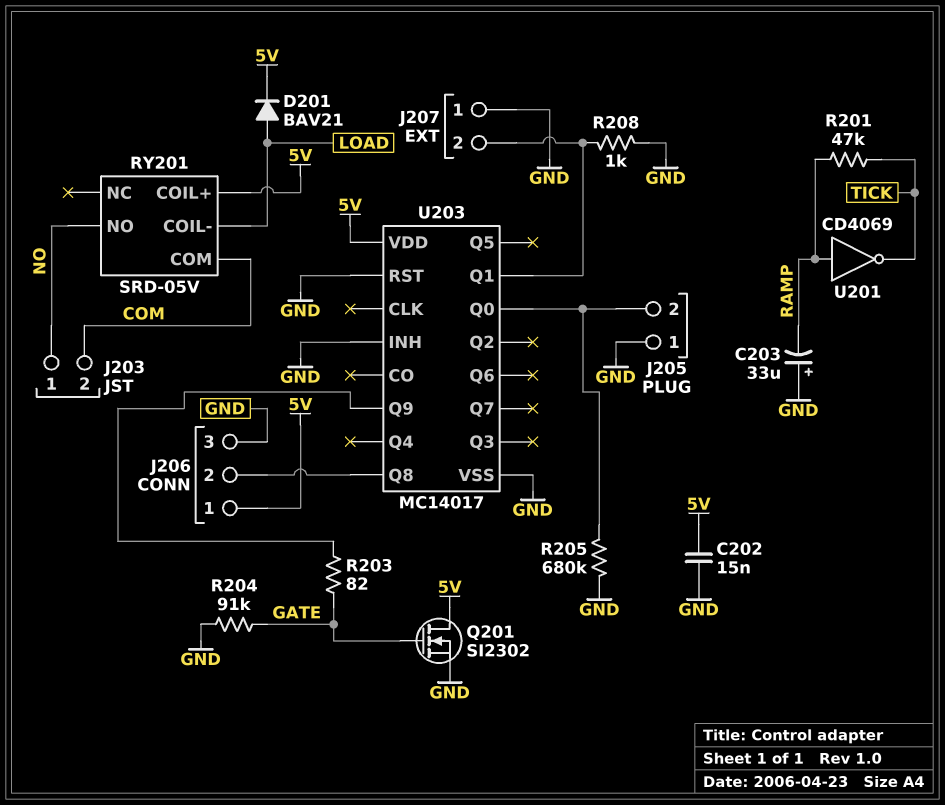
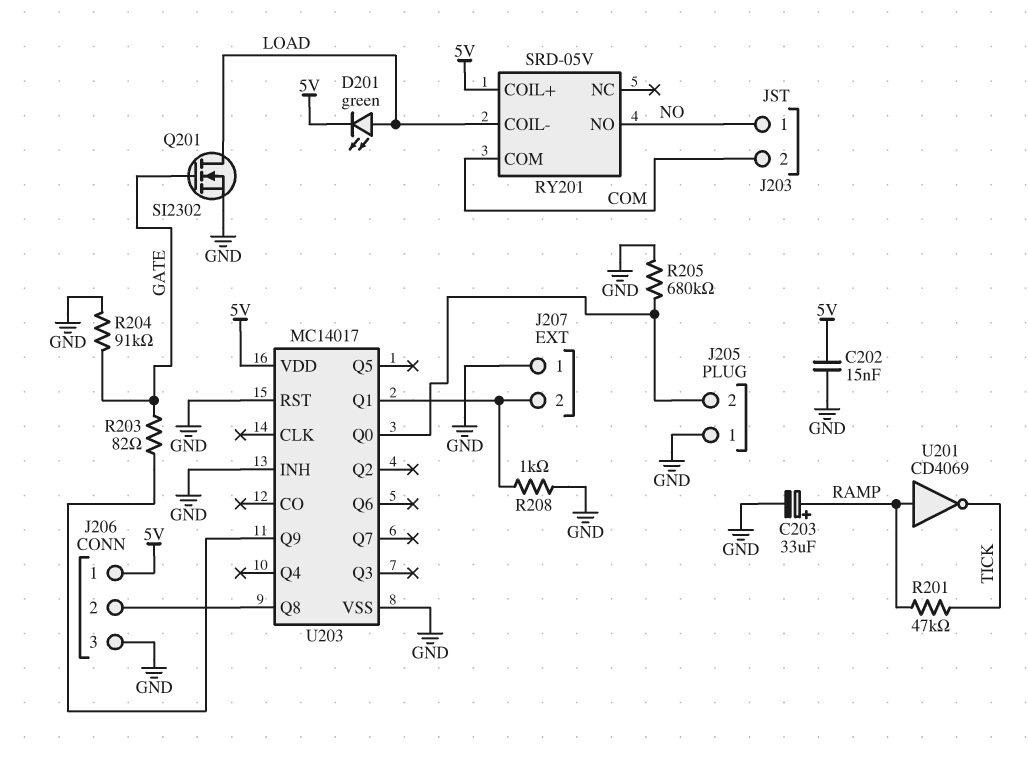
C203: 33uF (plus GND, minus RAMP) -> 33uF (plus RAMP, minus GND)
D201: diode BAV21 (A LOAD, K 5V) -> LED green (A LOAD, K 5V)
Q201: NMOS SI2302 (G GATE, D 5V, S GND) -> NMOS SI2302 (G GATE, D LOAD, S GND)

